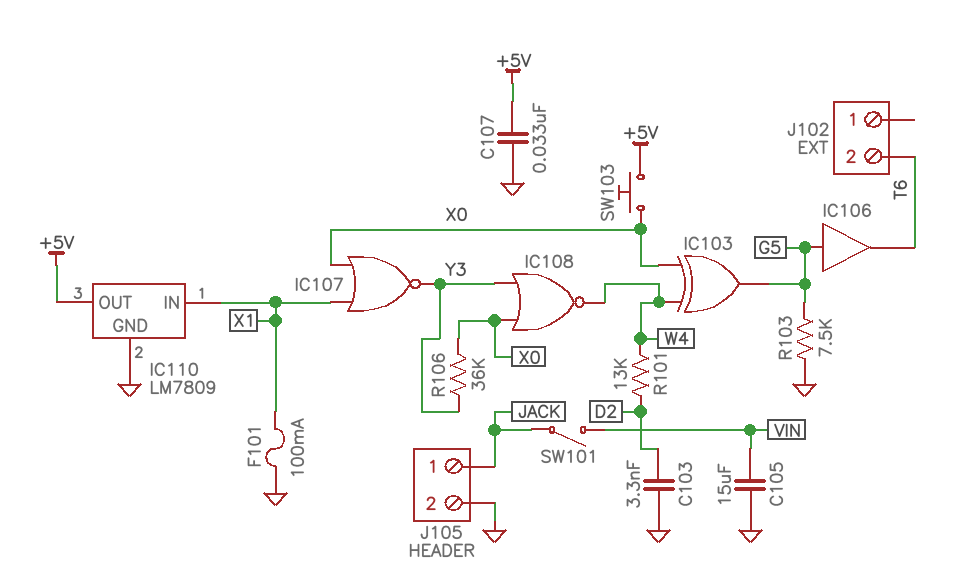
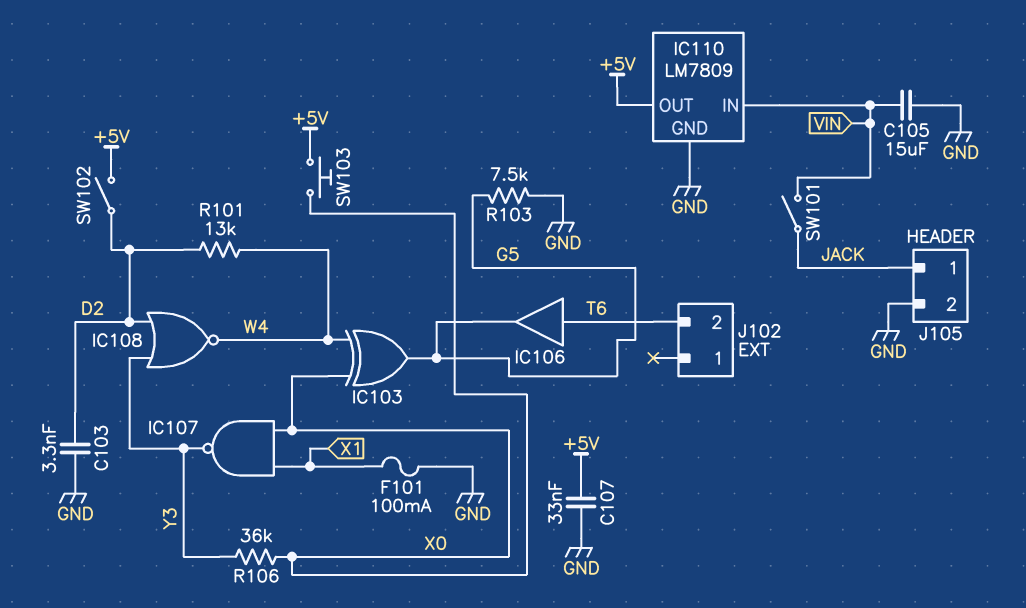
IC106: buffer (in G5, out T6) -> buffer (in T6, out G5)
IC107: NOR (in X0, in X1, out Y3) -> NAND (in X0, in X1, out Y3)
IC108: NOR (in X0, in Y3, out W4) -> NOR (in D2, in Y3, out W4)
IC110 pin IN: X1 -> VIN
SW102: none -> switch (+5V, D2)

